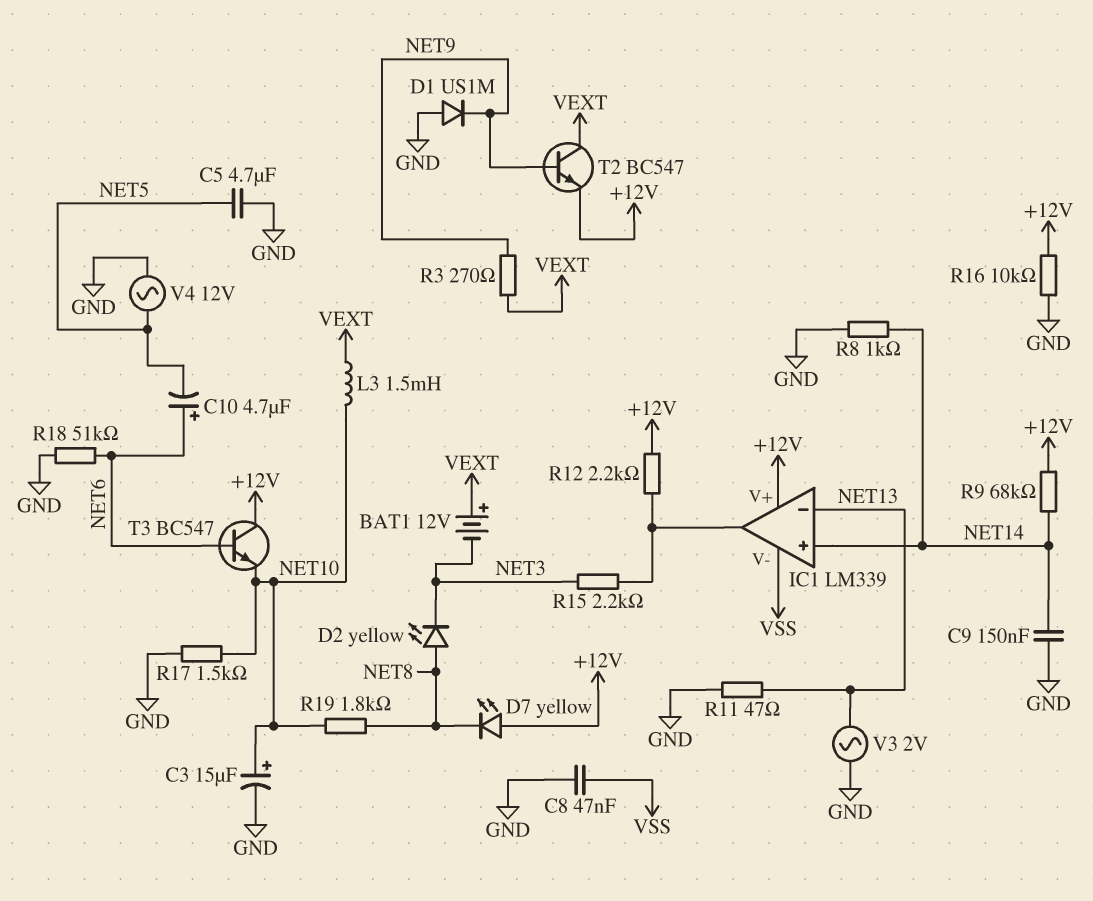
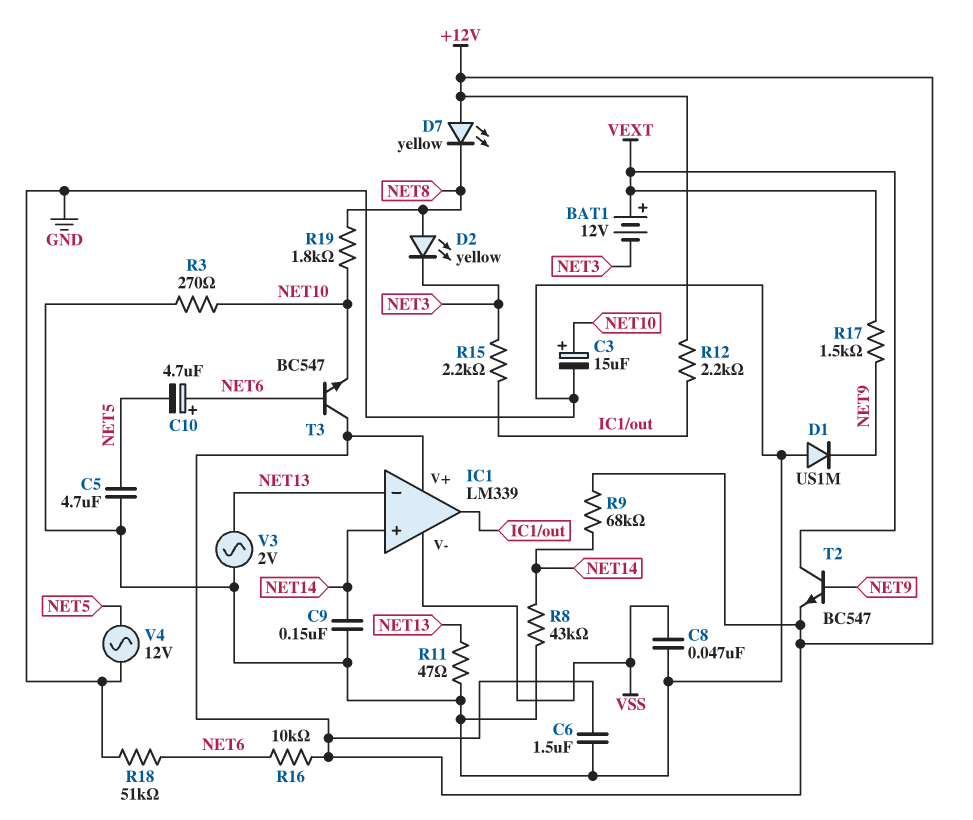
C6: none -> 1.5uF (+12V, GND)
L3: 1.5mH (NET10, VEXT) -> none
R3: 270 (NET9, VEXT) -> 270 (GND, NET10)
R8: 1k (GND, NET14) -> 43k (GND, NET14)
R16: 10k (+12V, GND) -> 10k (+12V, NET6)
R17: 1.5k (GND, NET10) -> 1.5k (NET9, VEXT)

